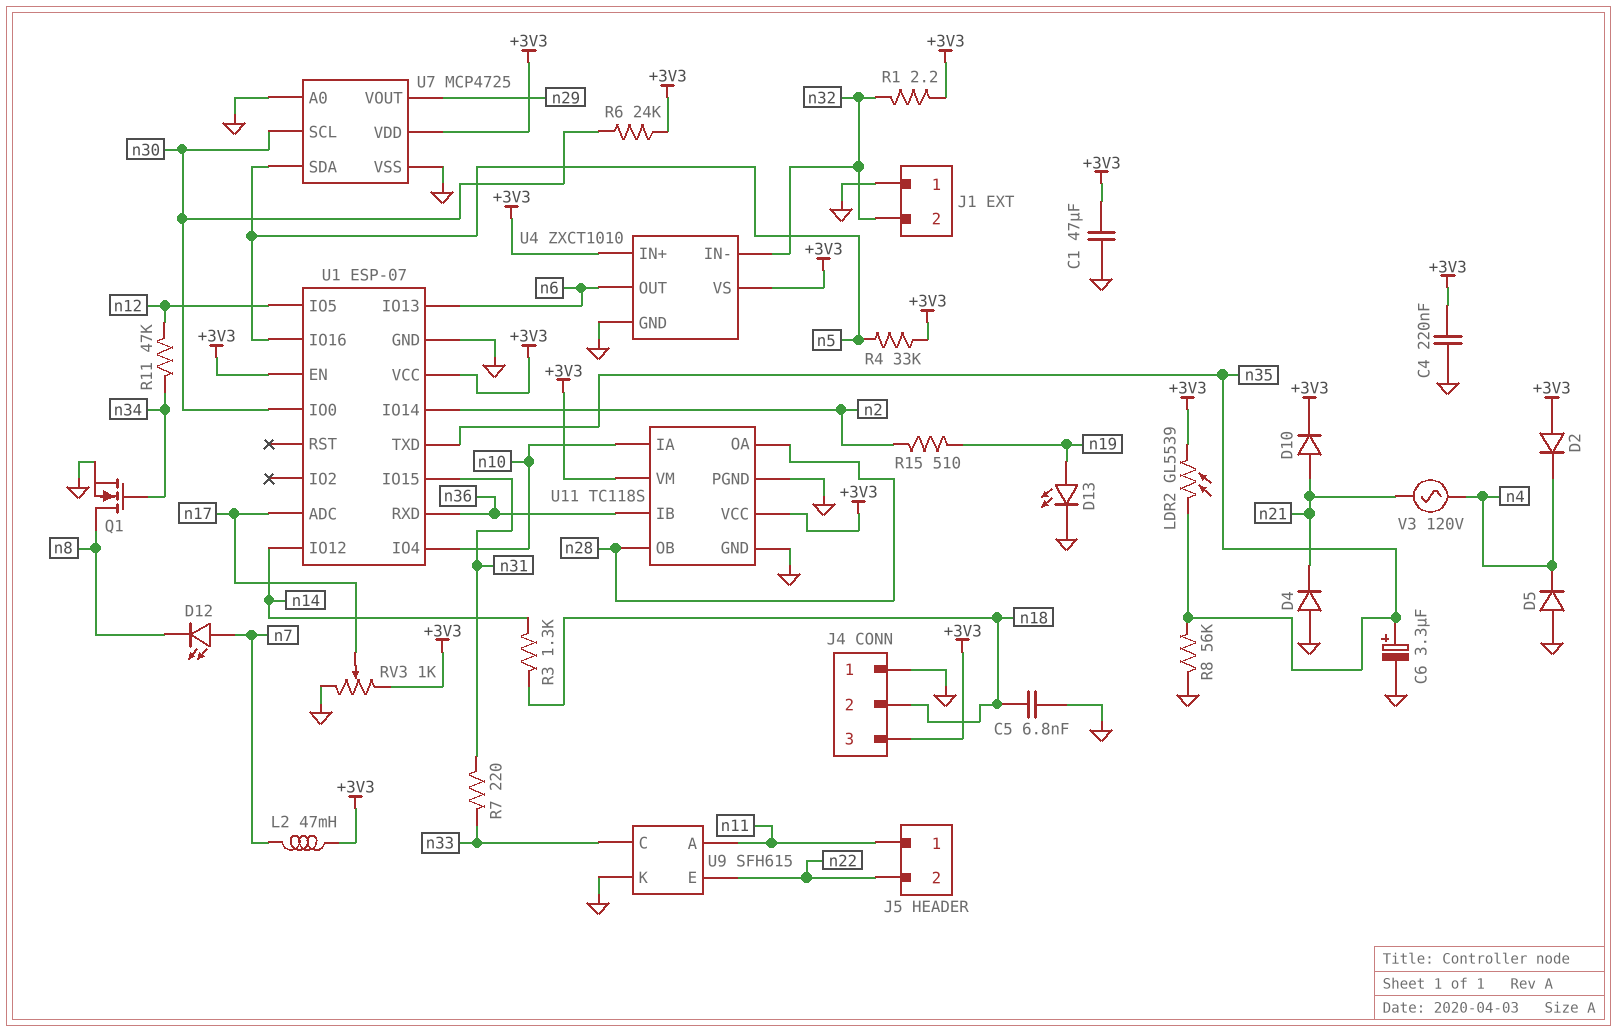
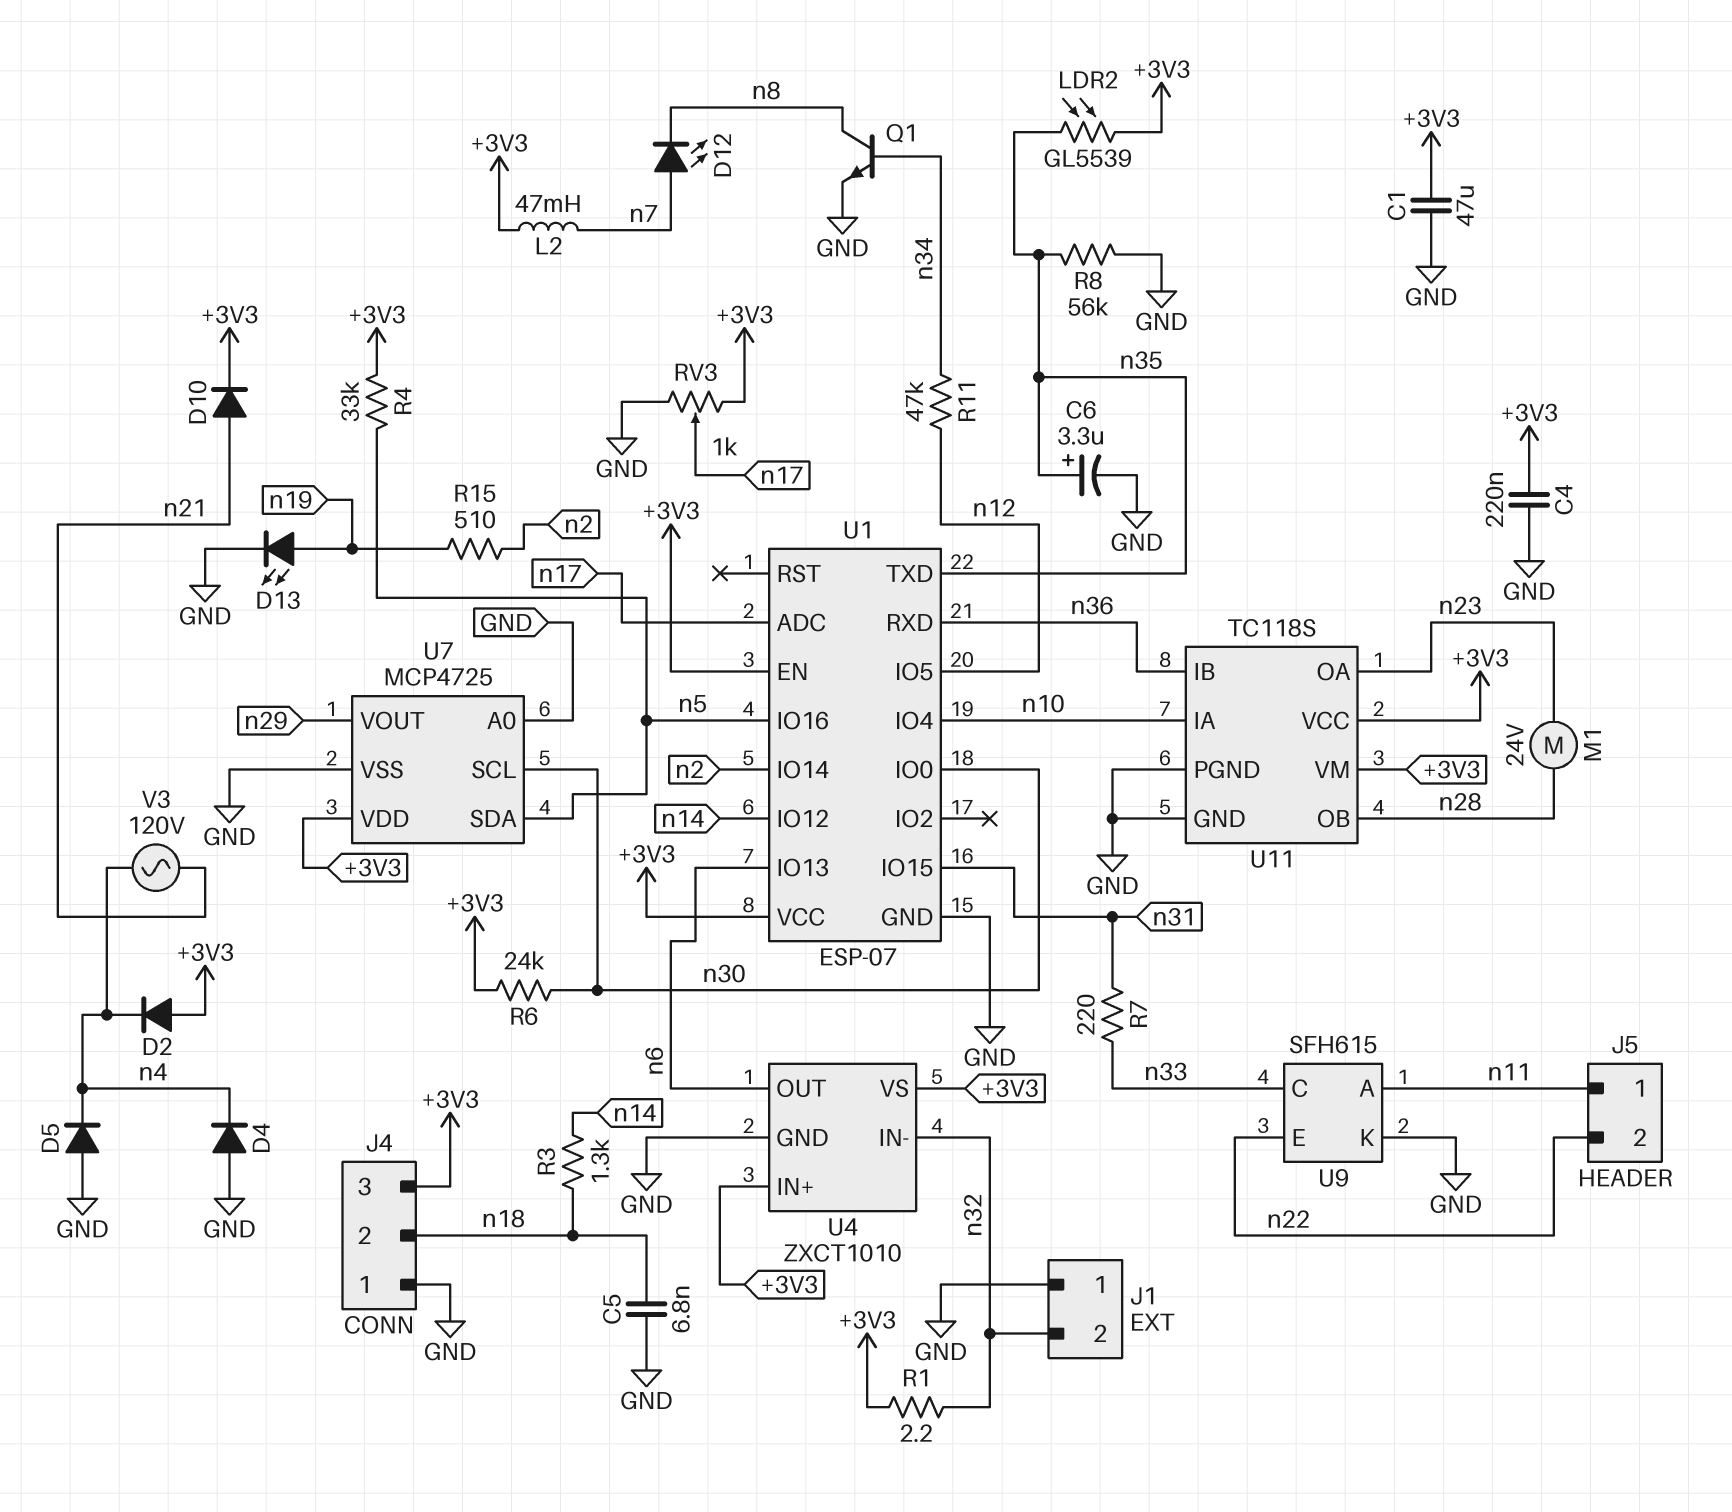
D4: diode (A GND, K n21) -> diode (A GND, K n4)
M1: none -> motor 24V (n23, n28)
Q1: NMOS (G n34, D n8, S GND) -> NPN (B n34, C n8, E GND)
U11 pin OA: n28 -> n23

